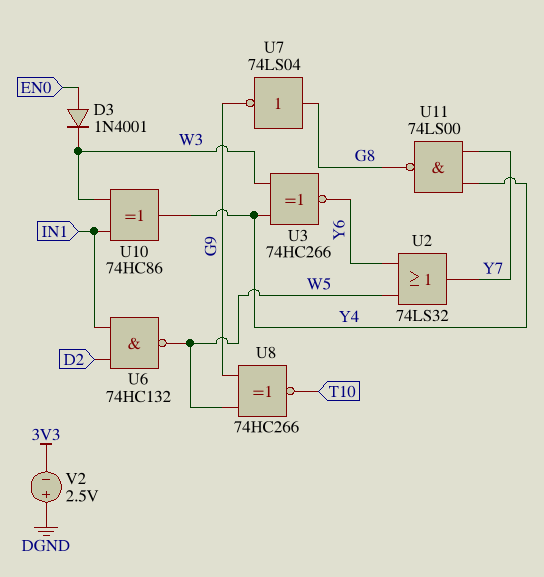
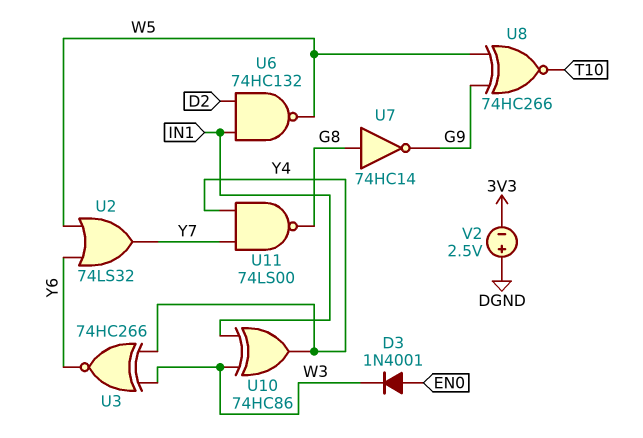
U7: NOT 74LS04 (in G8, out G9) -> NOT 74HC14 (in G8, out G9)

